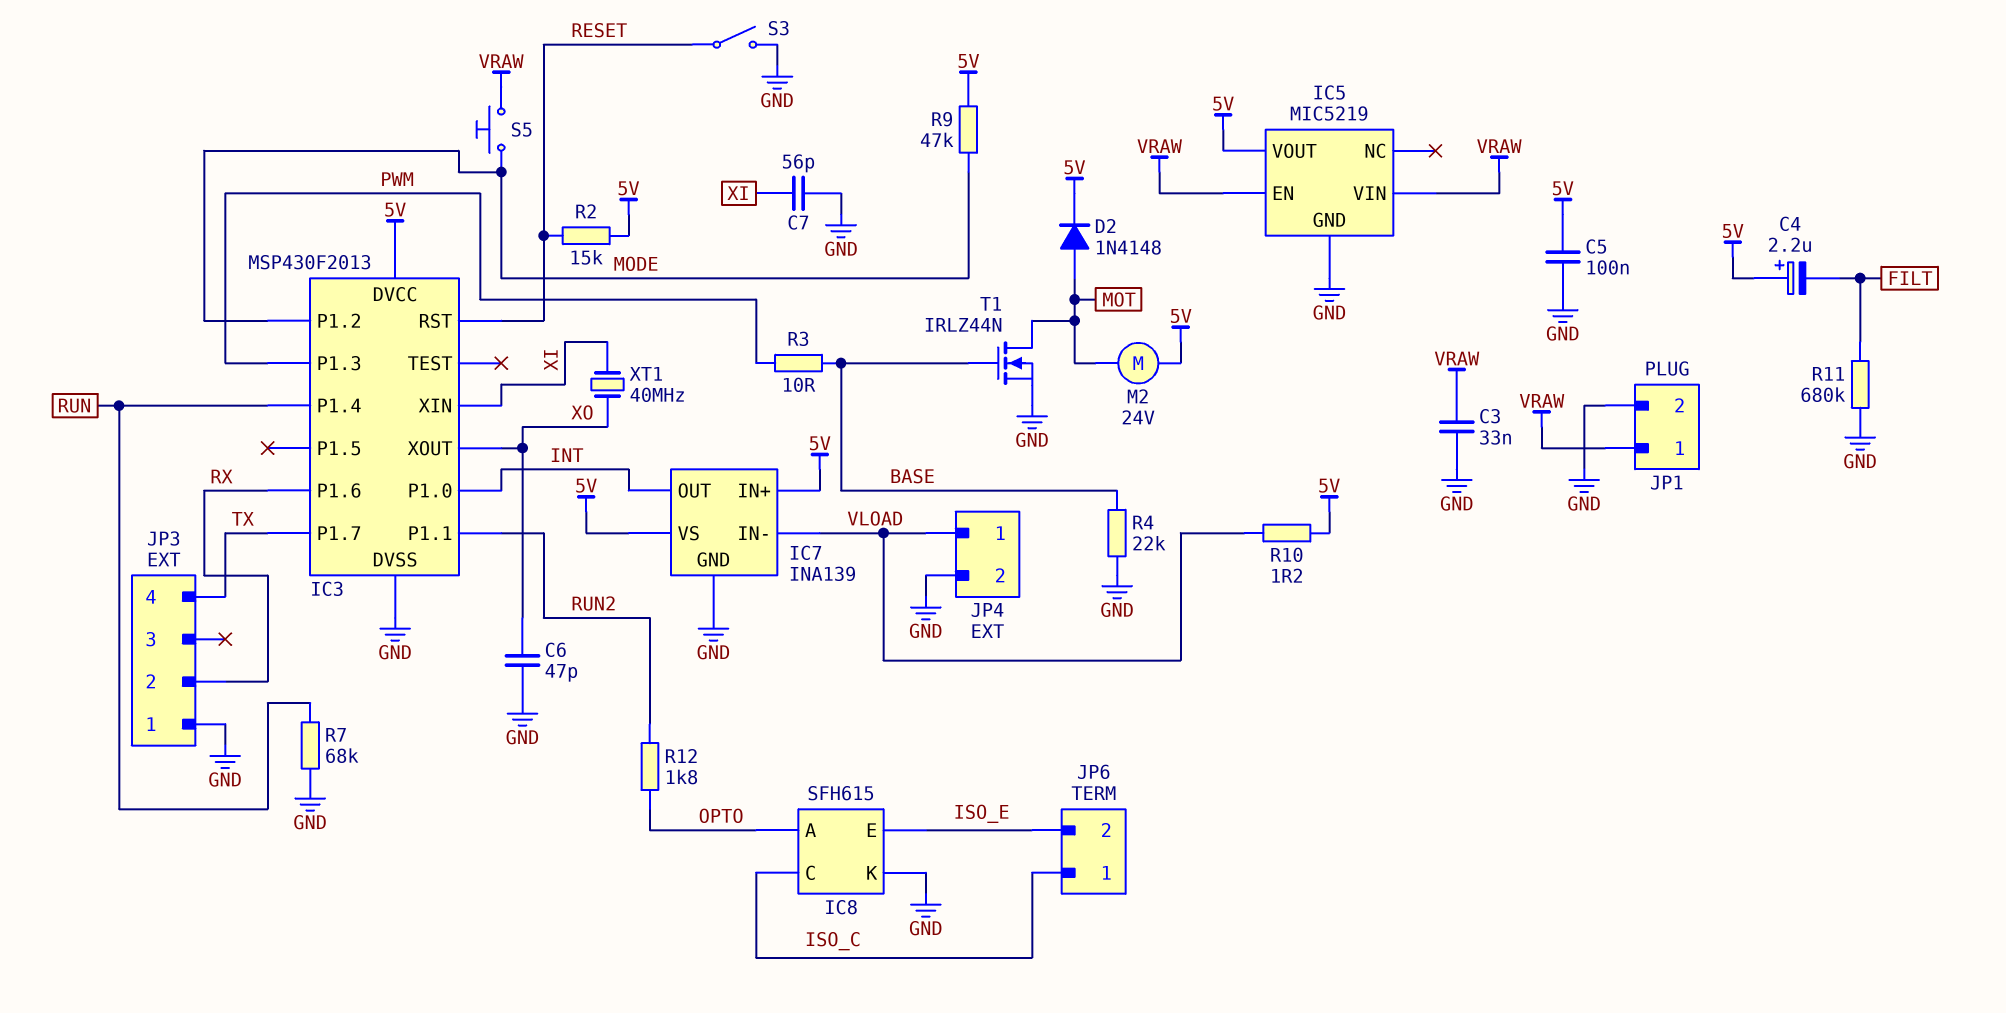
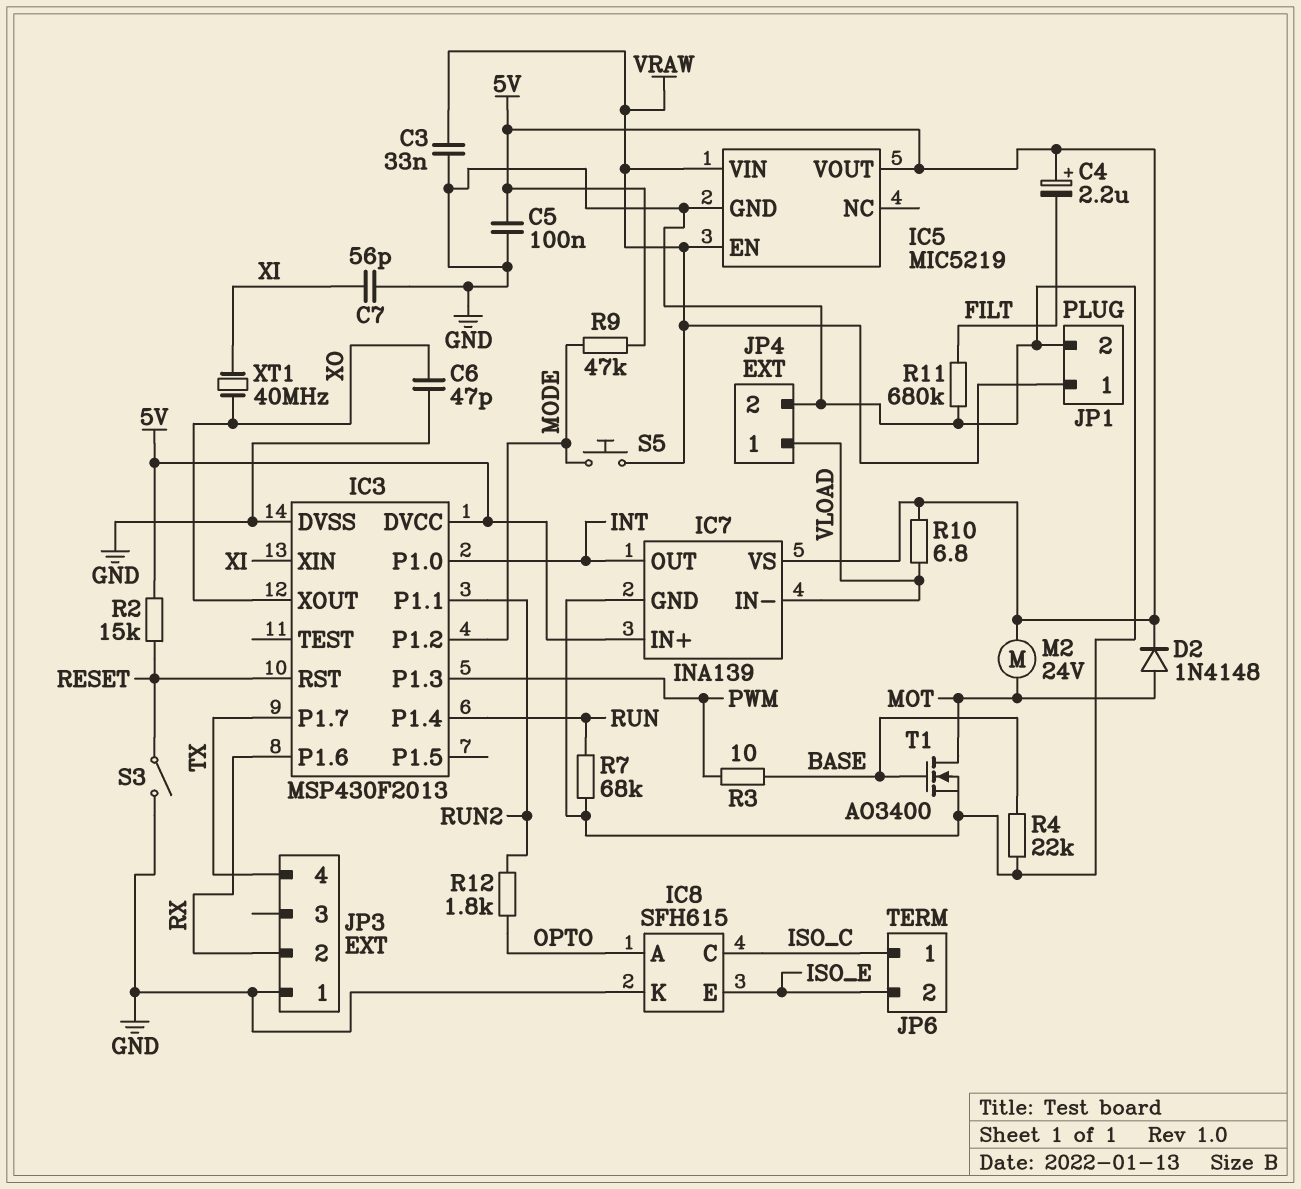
R10: 1.2 (5V, VLOAD) -> 6.8 (5V, VLOAD)
T1: NMOS IRLZ44N (G BASE, D MOT, S GND) -> NMOS AO3400 (G BASE, D MOT, S GND)

